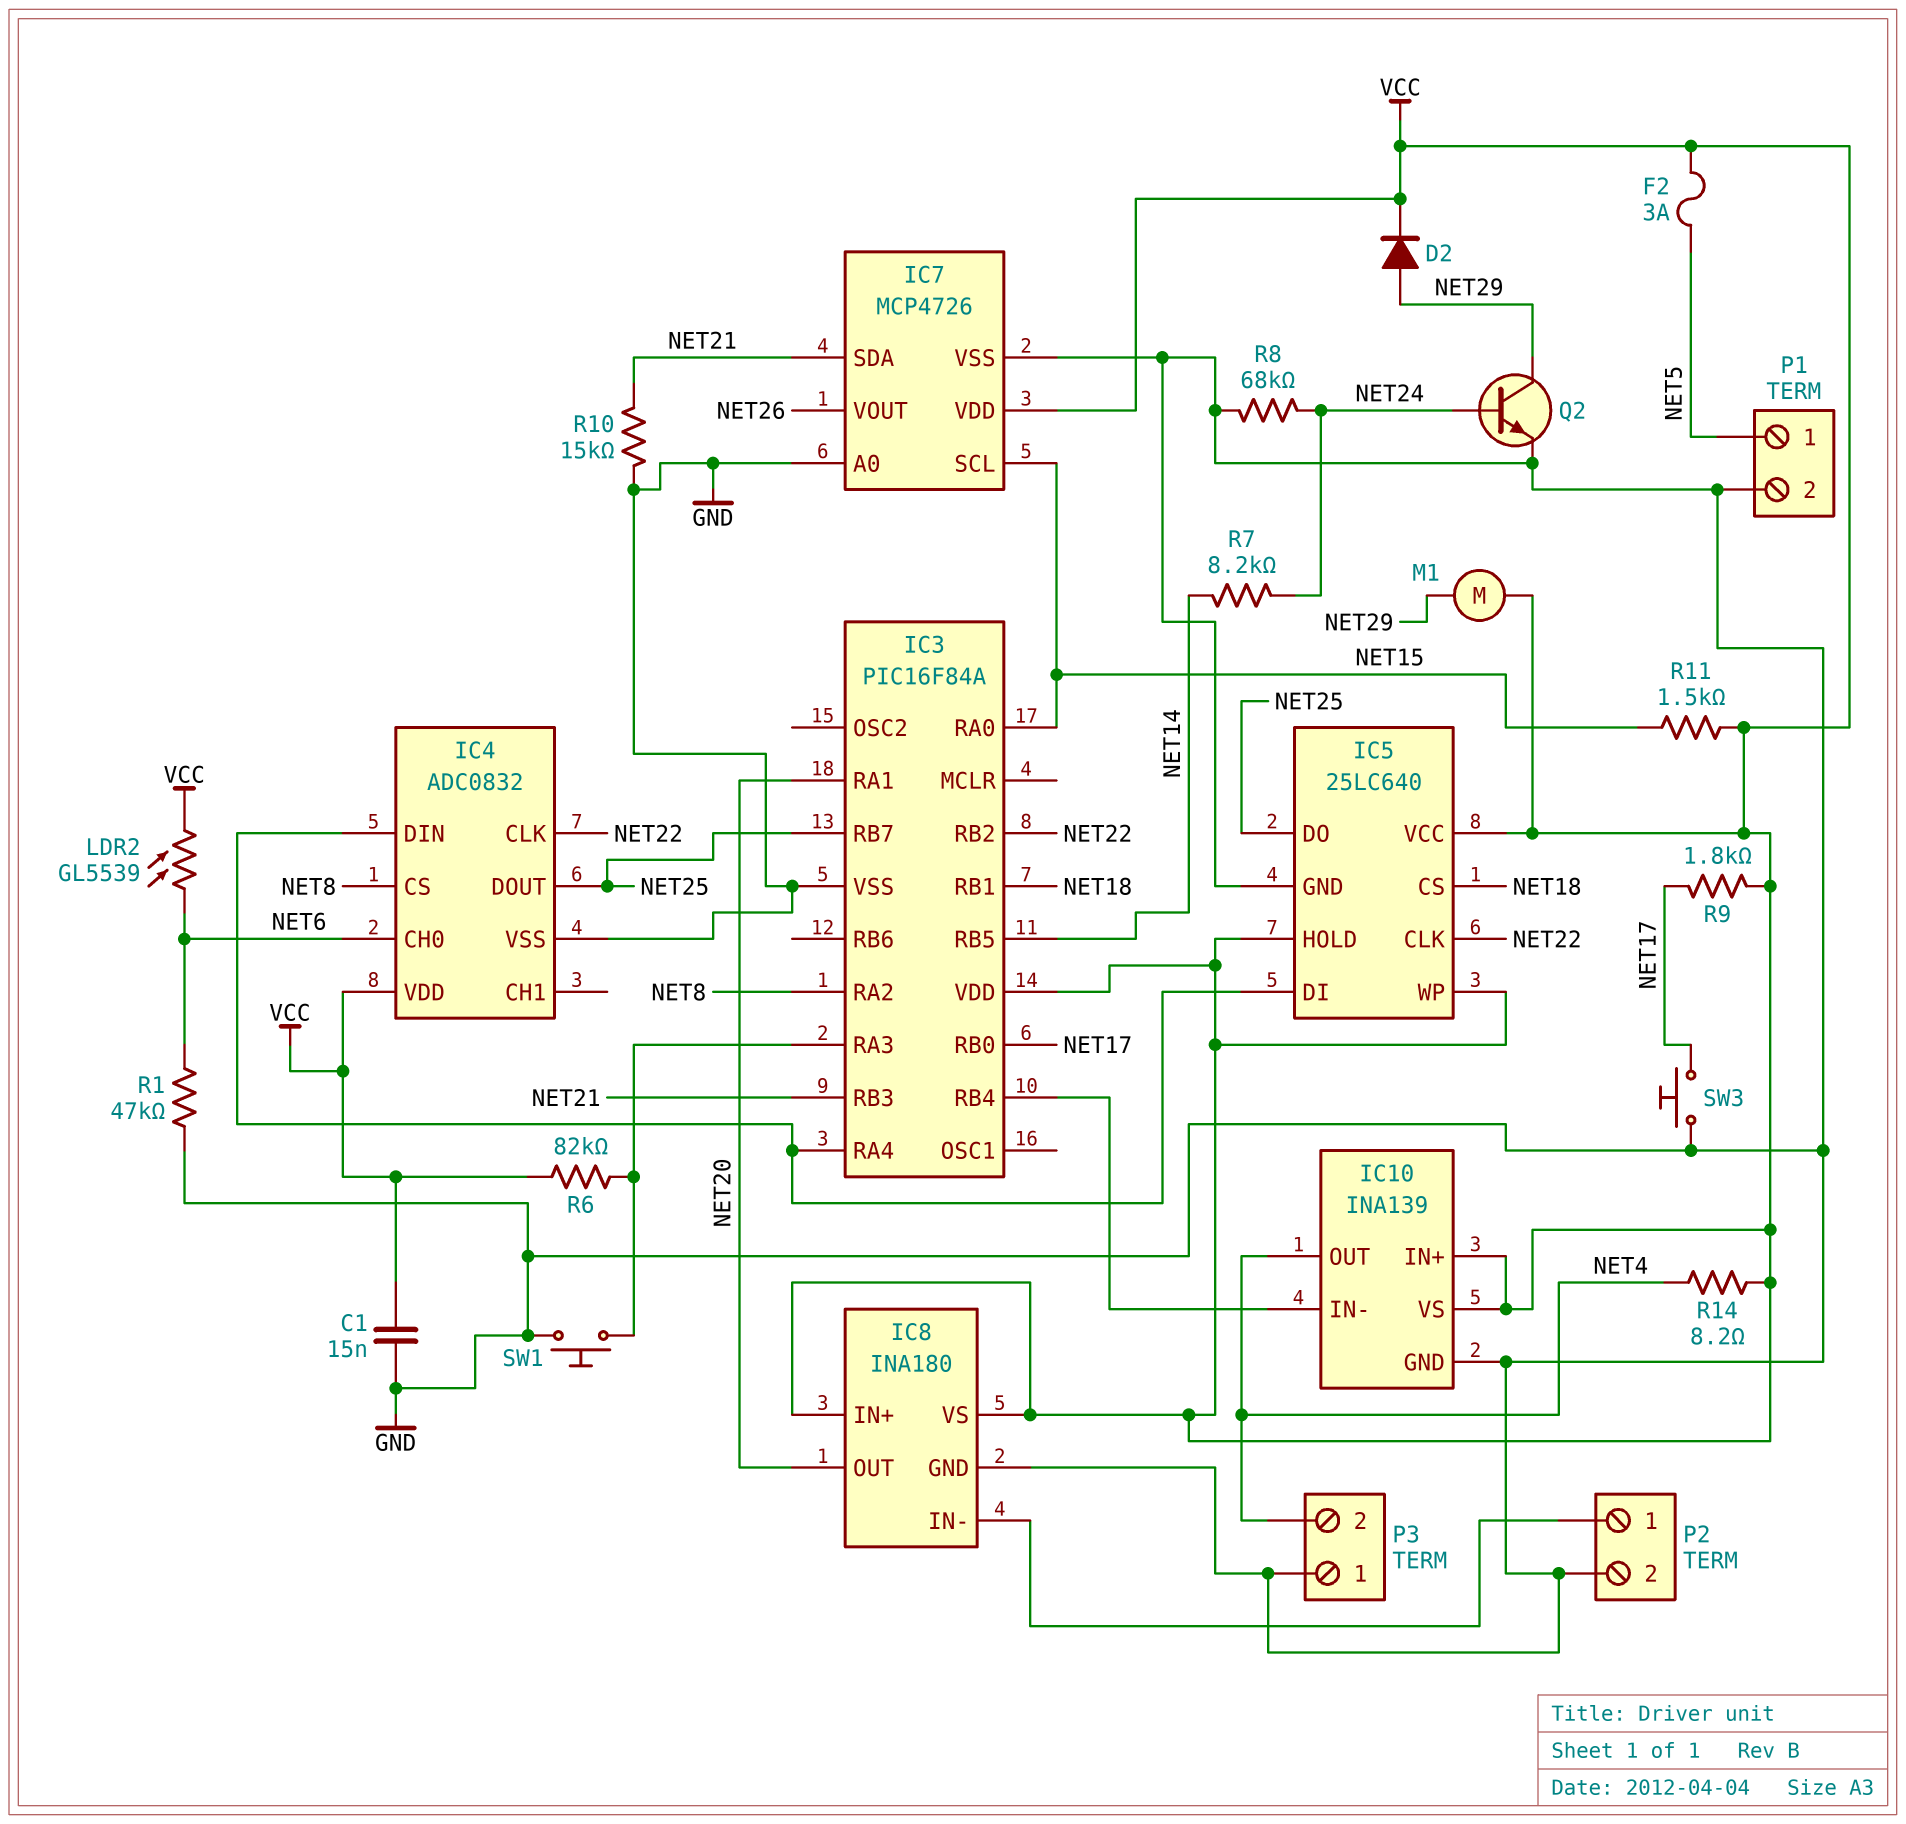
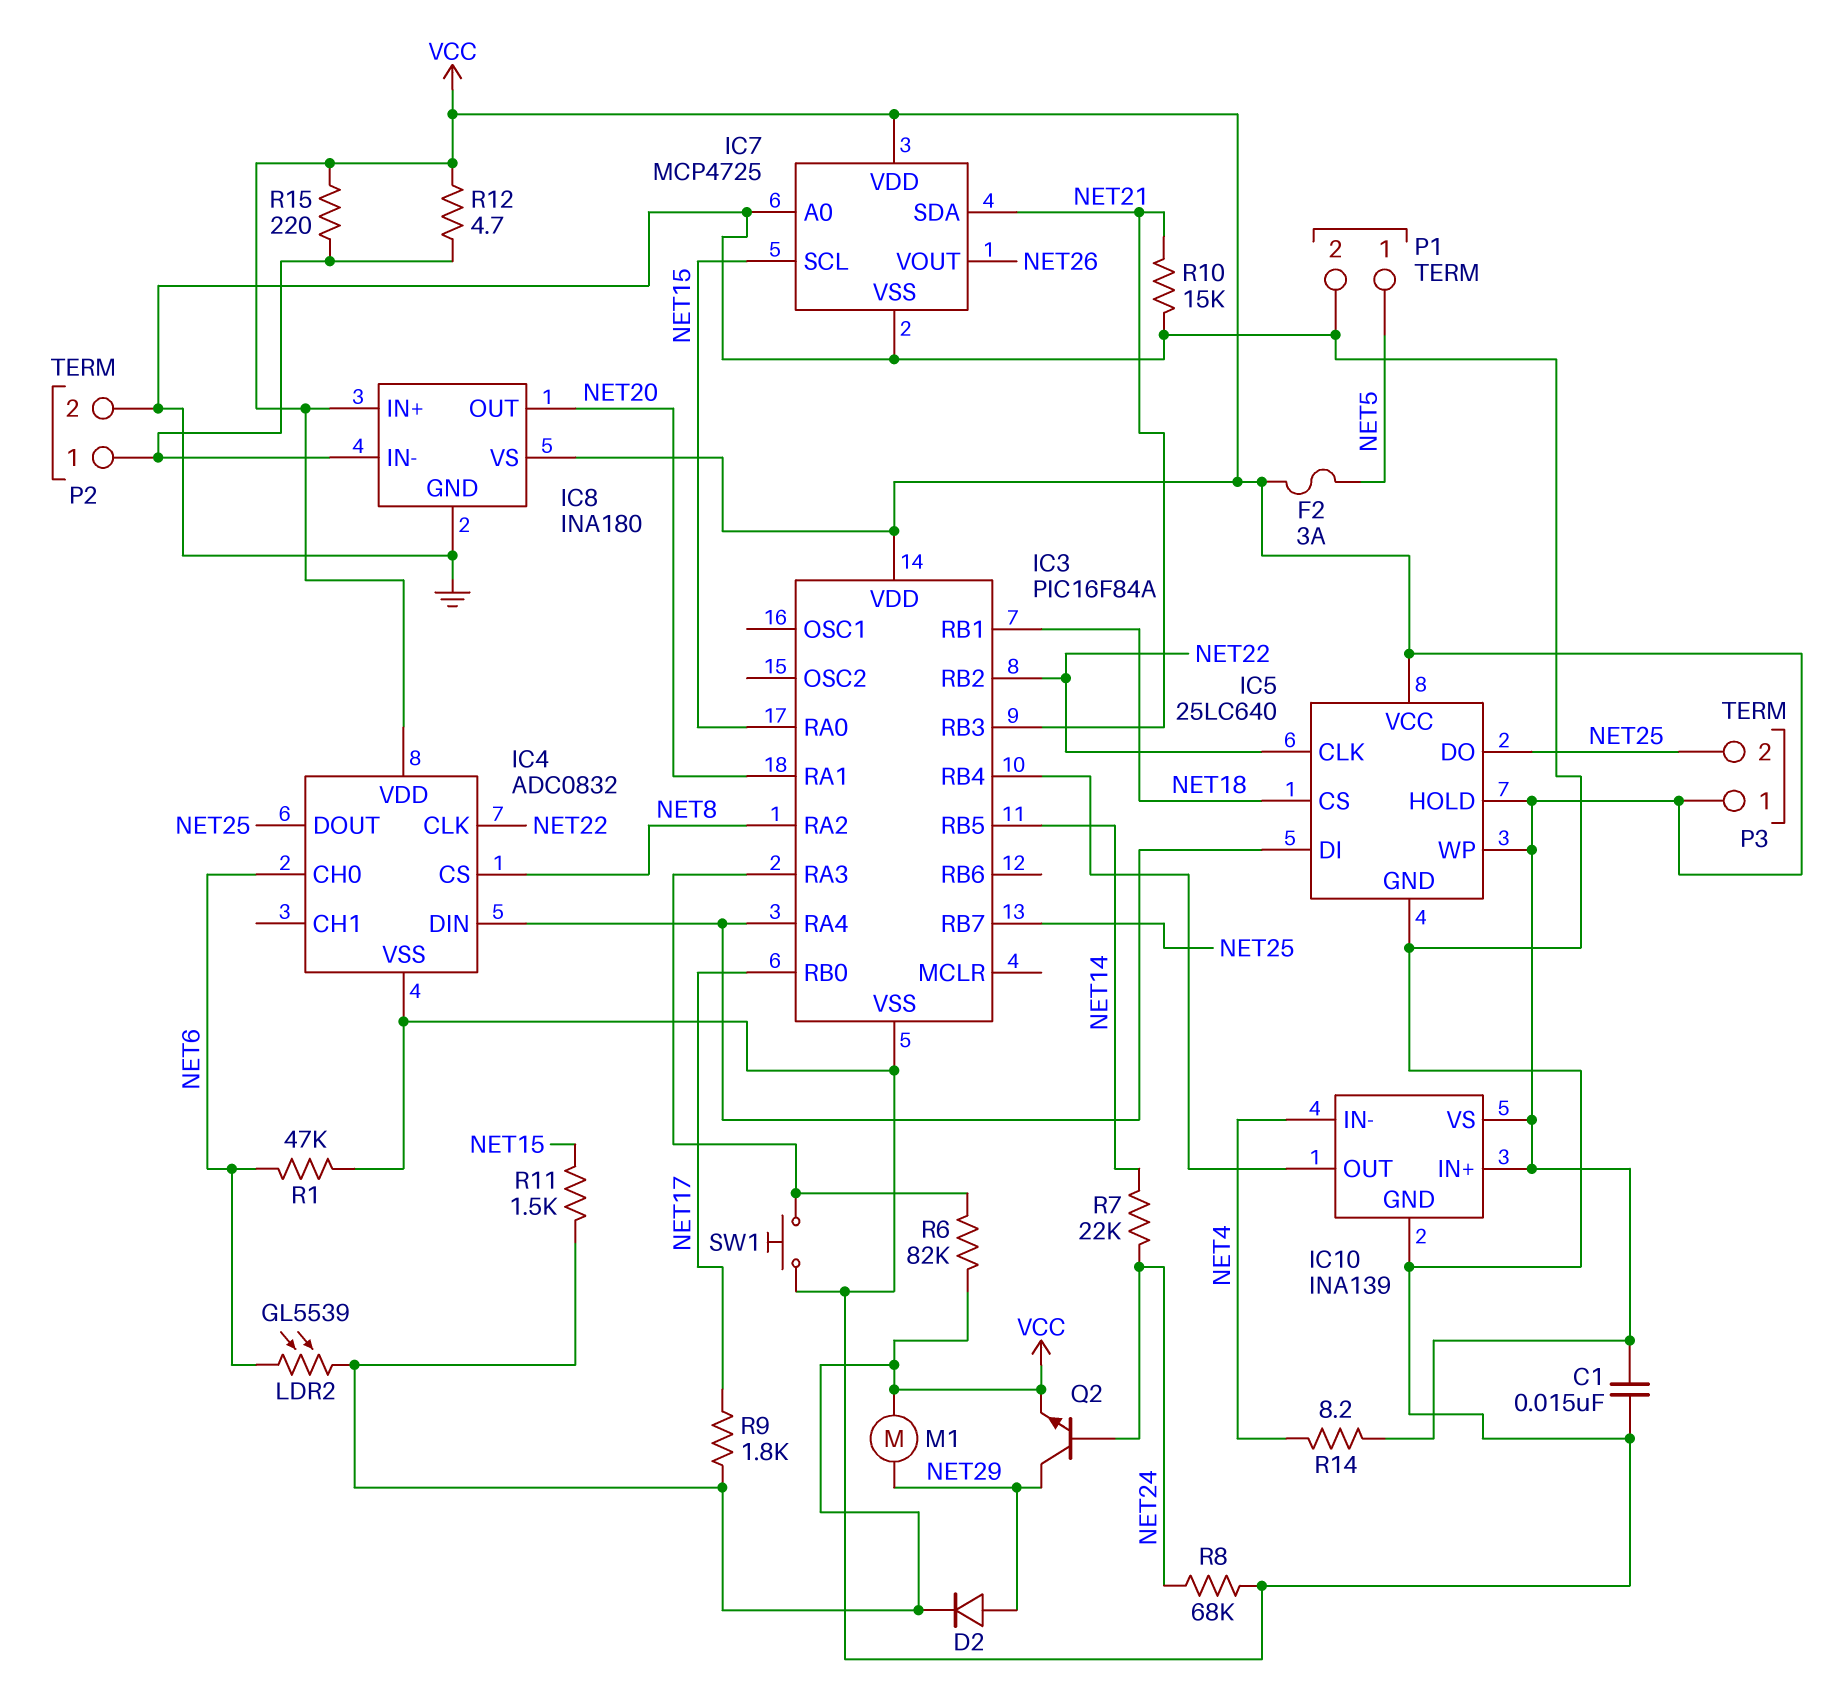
IC7: MCP4726 -> MCP4725
IC10 pin IN-: IC3/RB4 -> NET4
IC10 pin OUT: NET4 -> IC3/RB4
P3 pin 1: GND -> VCC
P3 pin 2: NET4 -> NET25
Q2: NPN (B NET24, C NET29, E GND) -> NPN (B NET24, C NET29, E VCC)
R7: 8.2k (NET14, NET24) -> 22k (NET14, NET24)
R12: none -> 4.7 (IC8/IN-, VCC)
R15: none -> 220 (IC8/IN-, VCC)
SW3: button (GND, NET17) -> none

